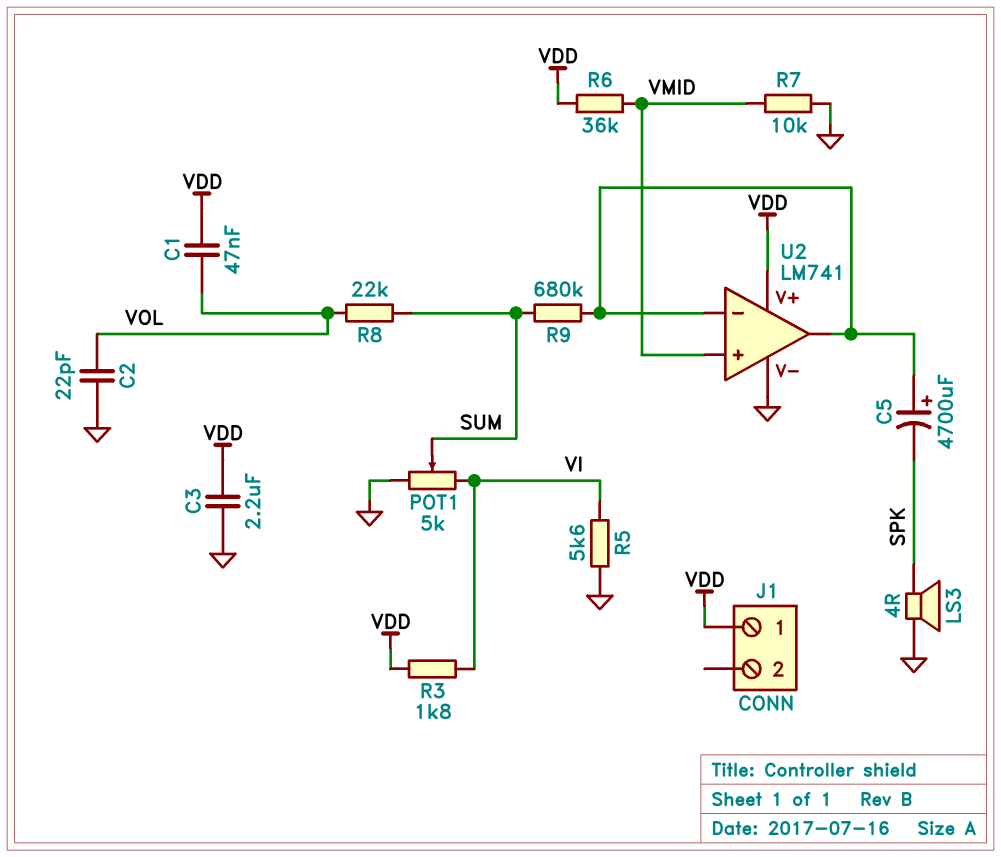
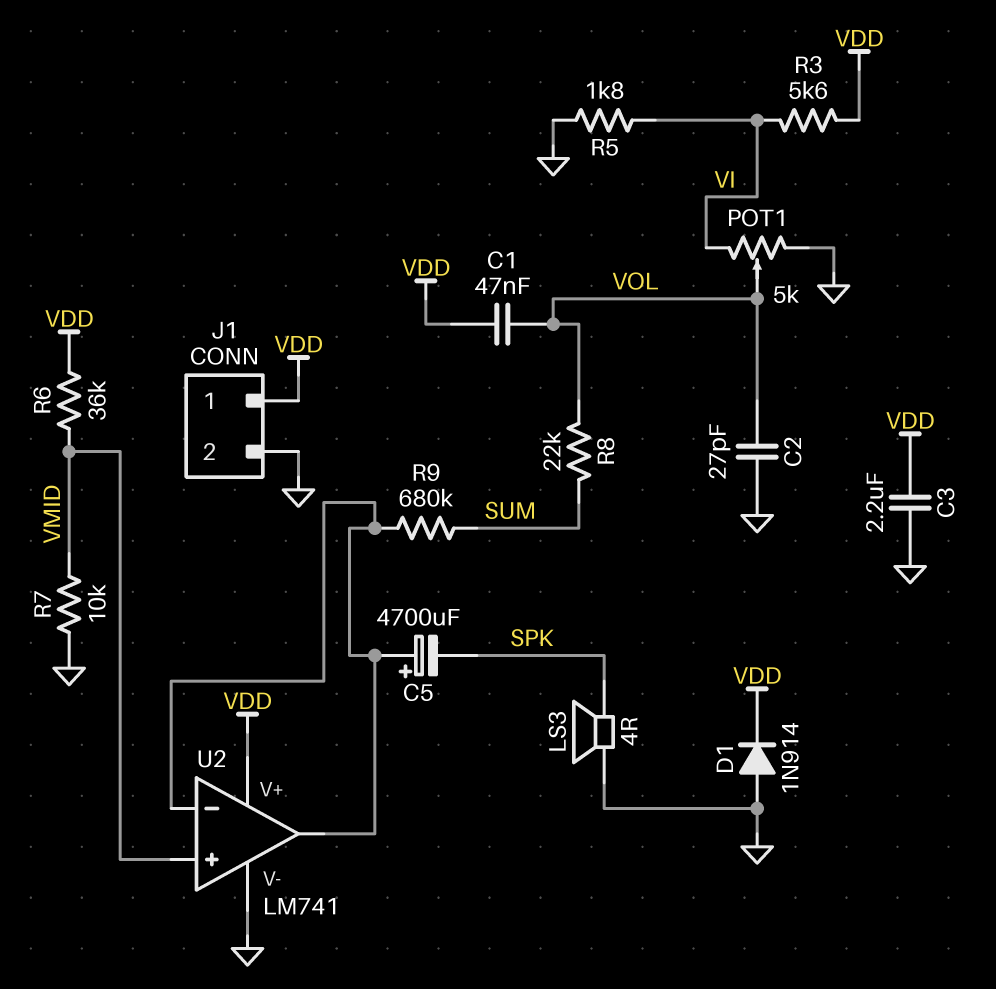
C2: 22pF (GND, VOL) -> 27pF (GND, VOL)
D1: none -> diode 1N914 (A GND, K VDD)
J1 pin 2: none -> GND
POT1: 5k (GND, VI, wiper SUM) -> 5k (GND, VI, wiper VOL)
R3: 1.8k (VDD, VI) -> 5.6k (VDD, VI)
R5: 5.6k (GND, VI) -> 1.8k (GND, VI)

